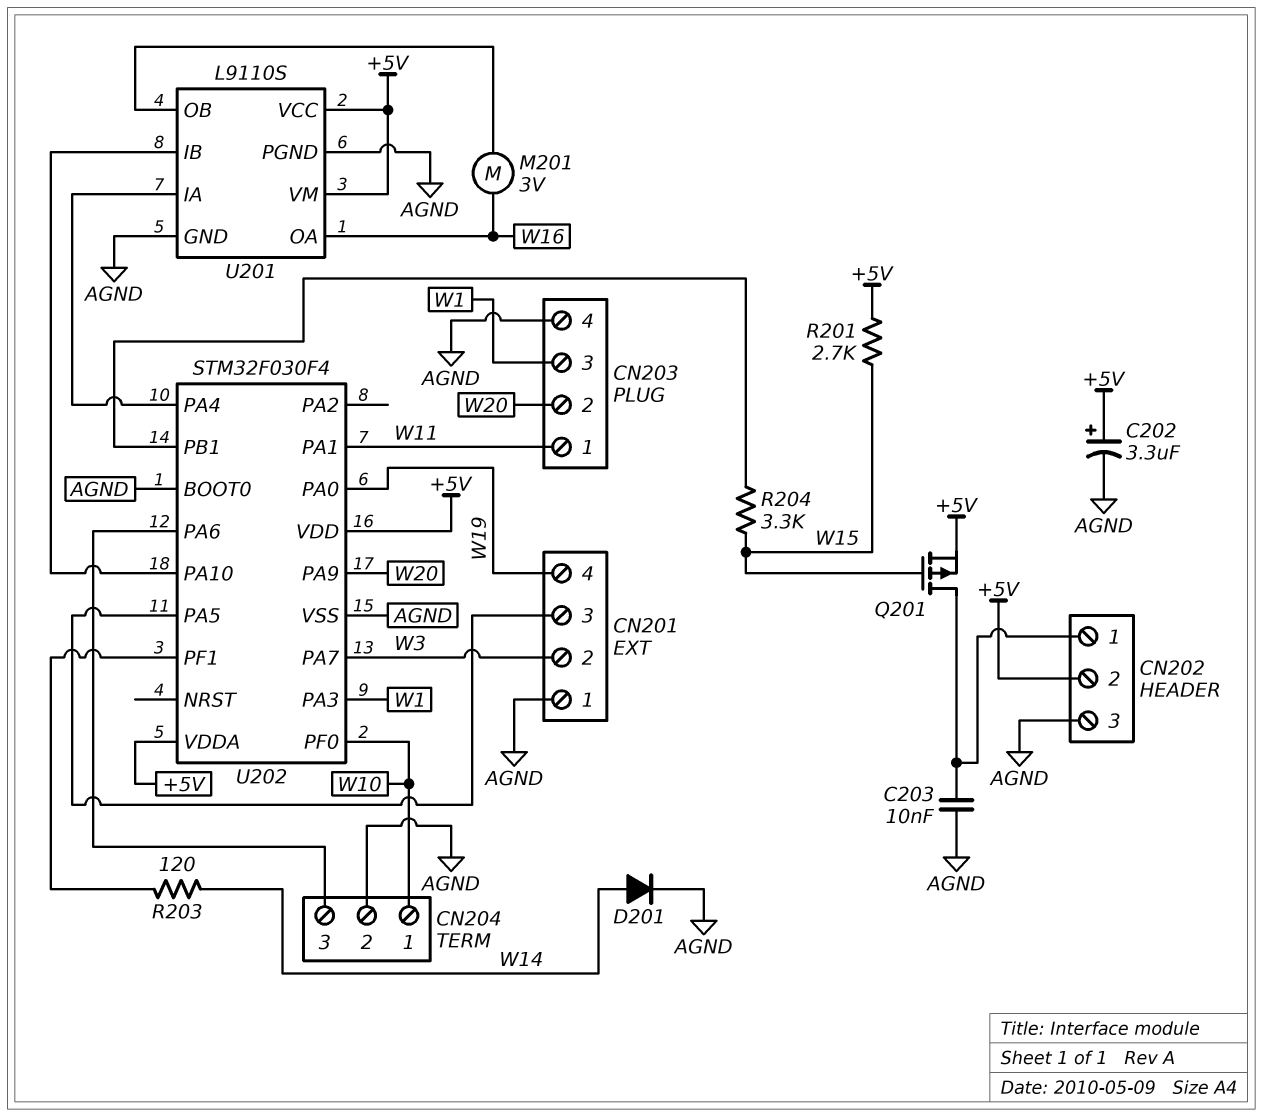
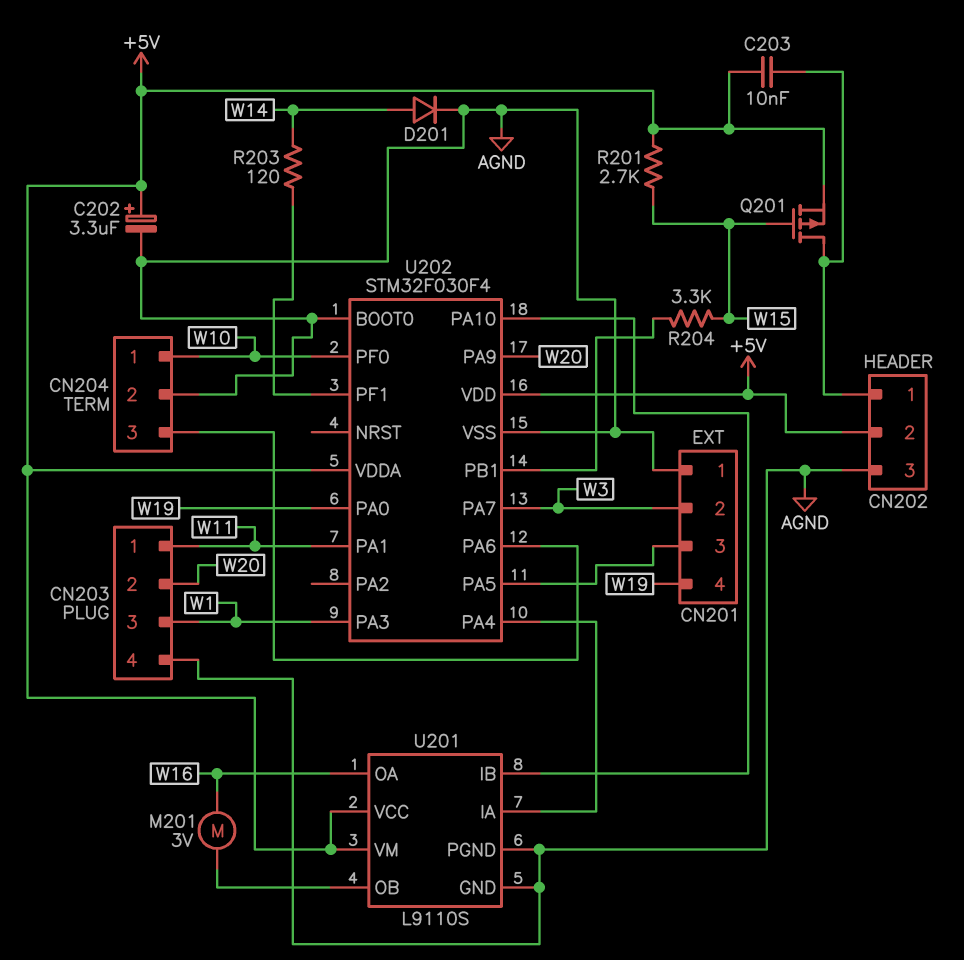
C203: 10nF (AGND, CN202/1) -> 10nF (+5V, CN202/1)

